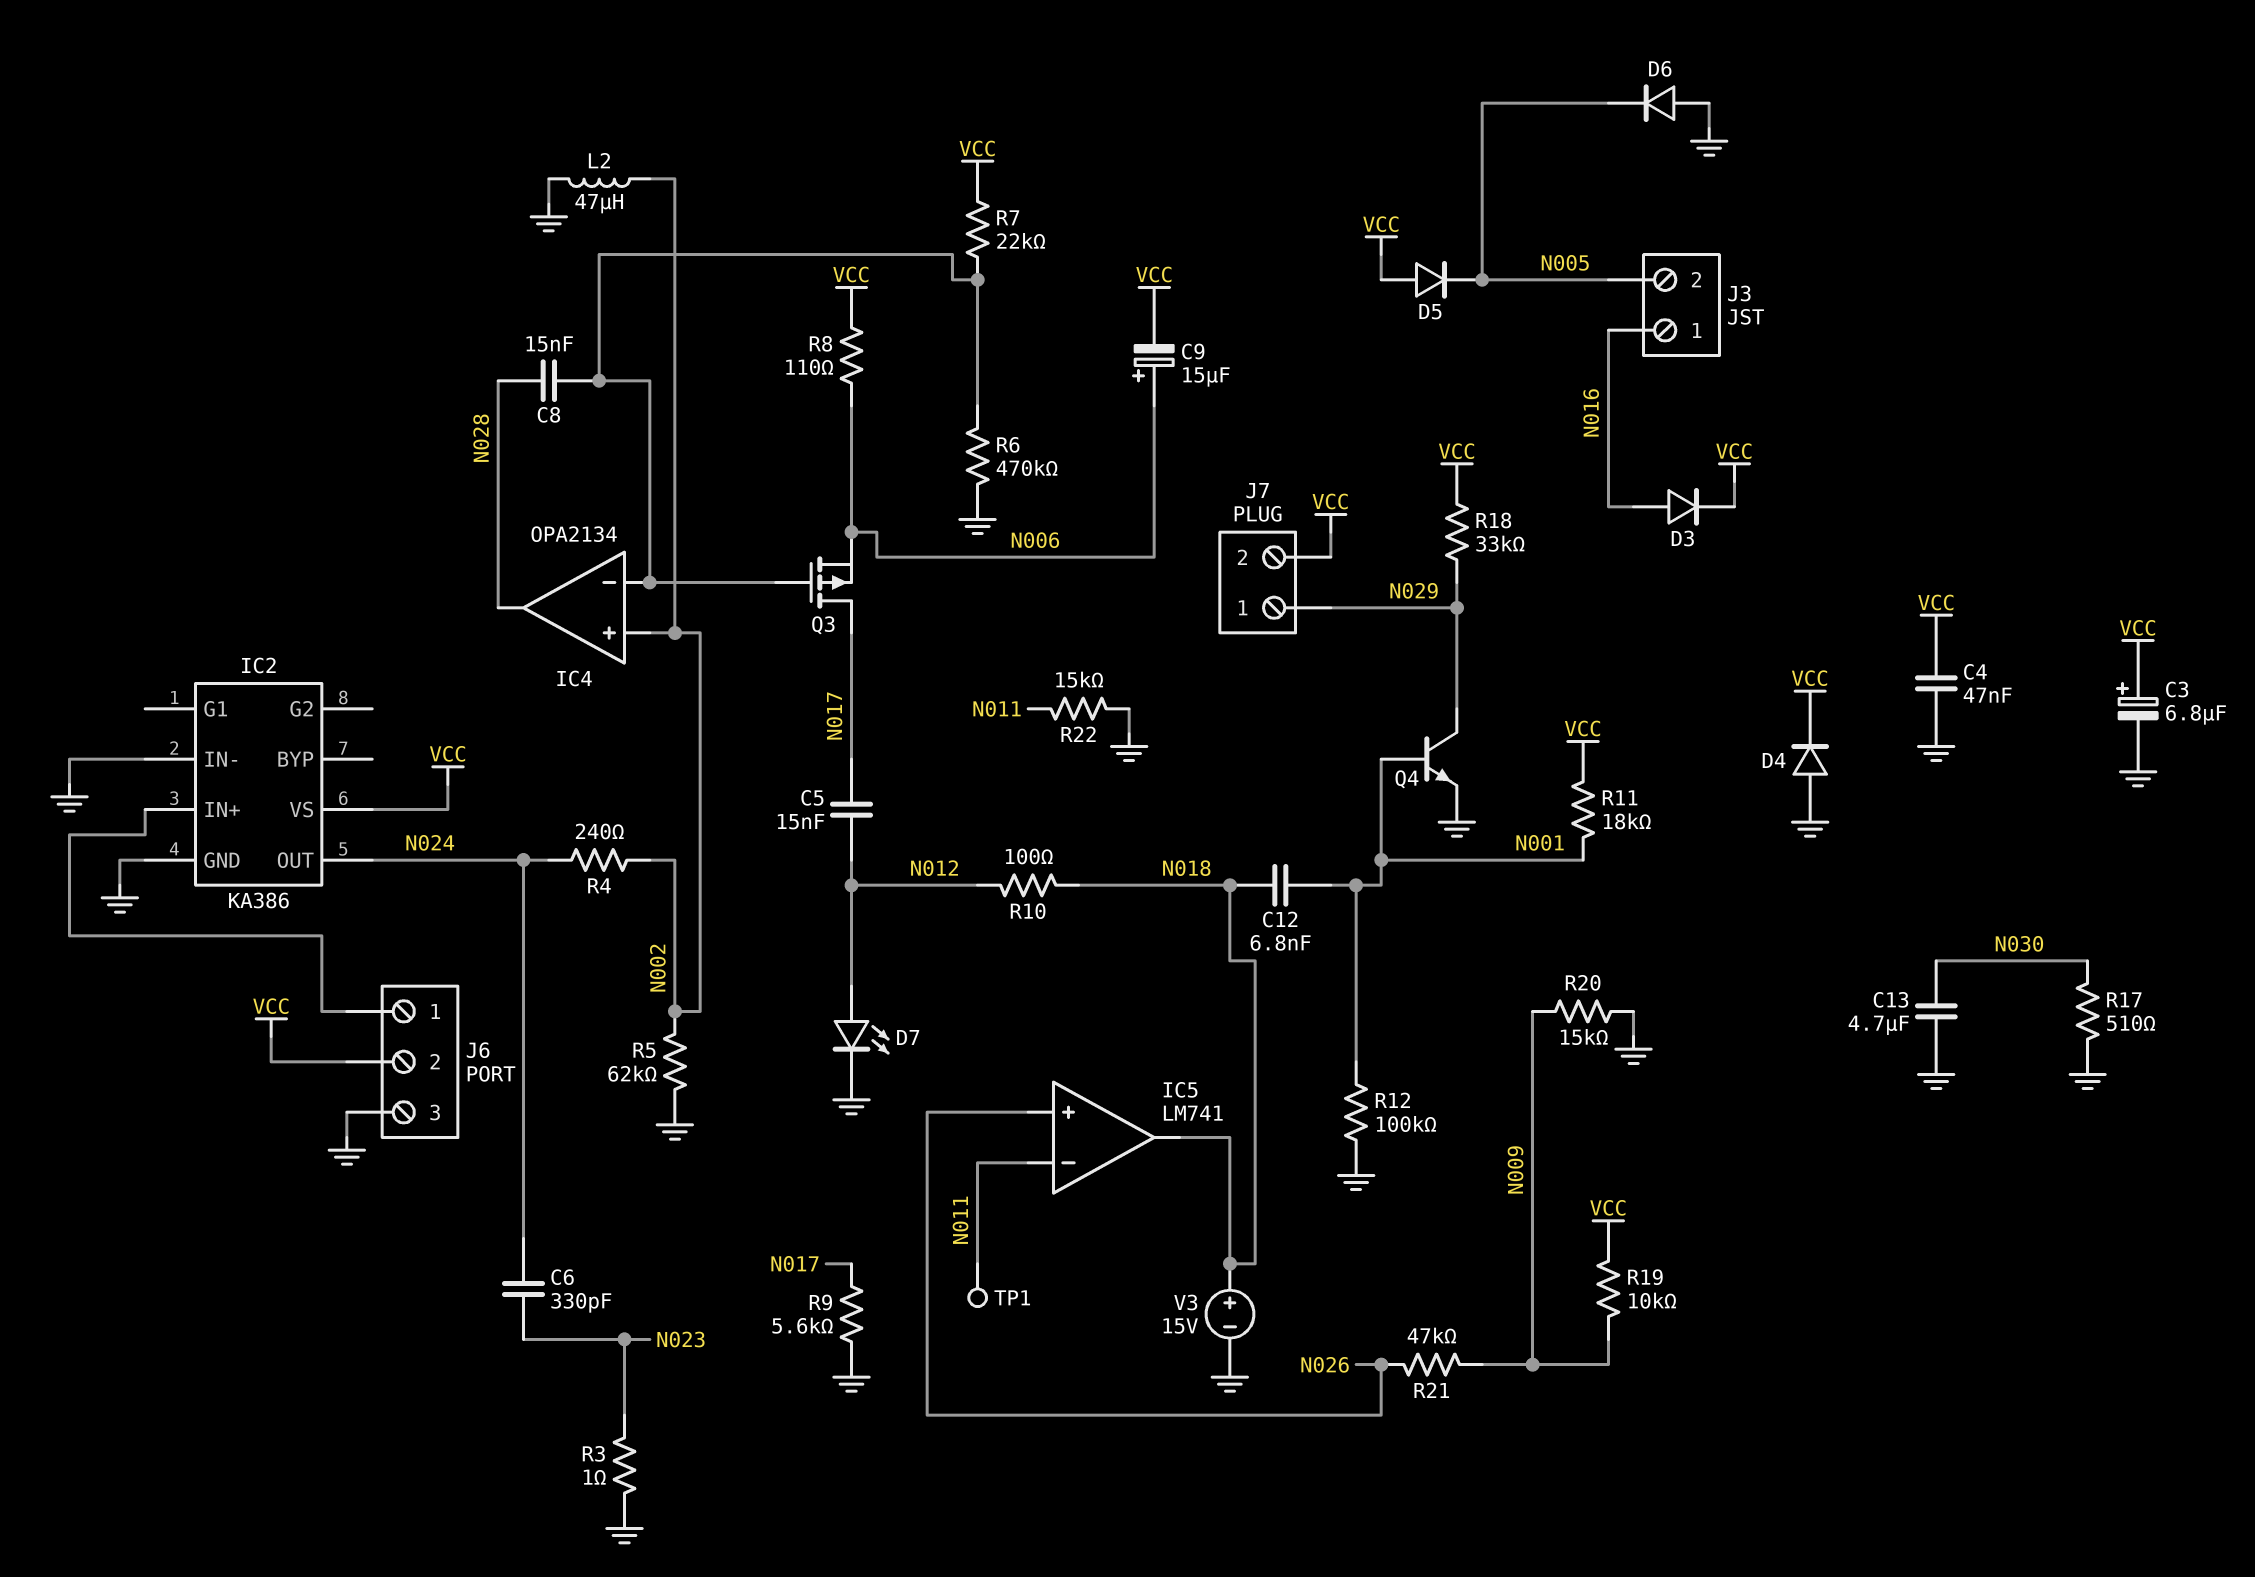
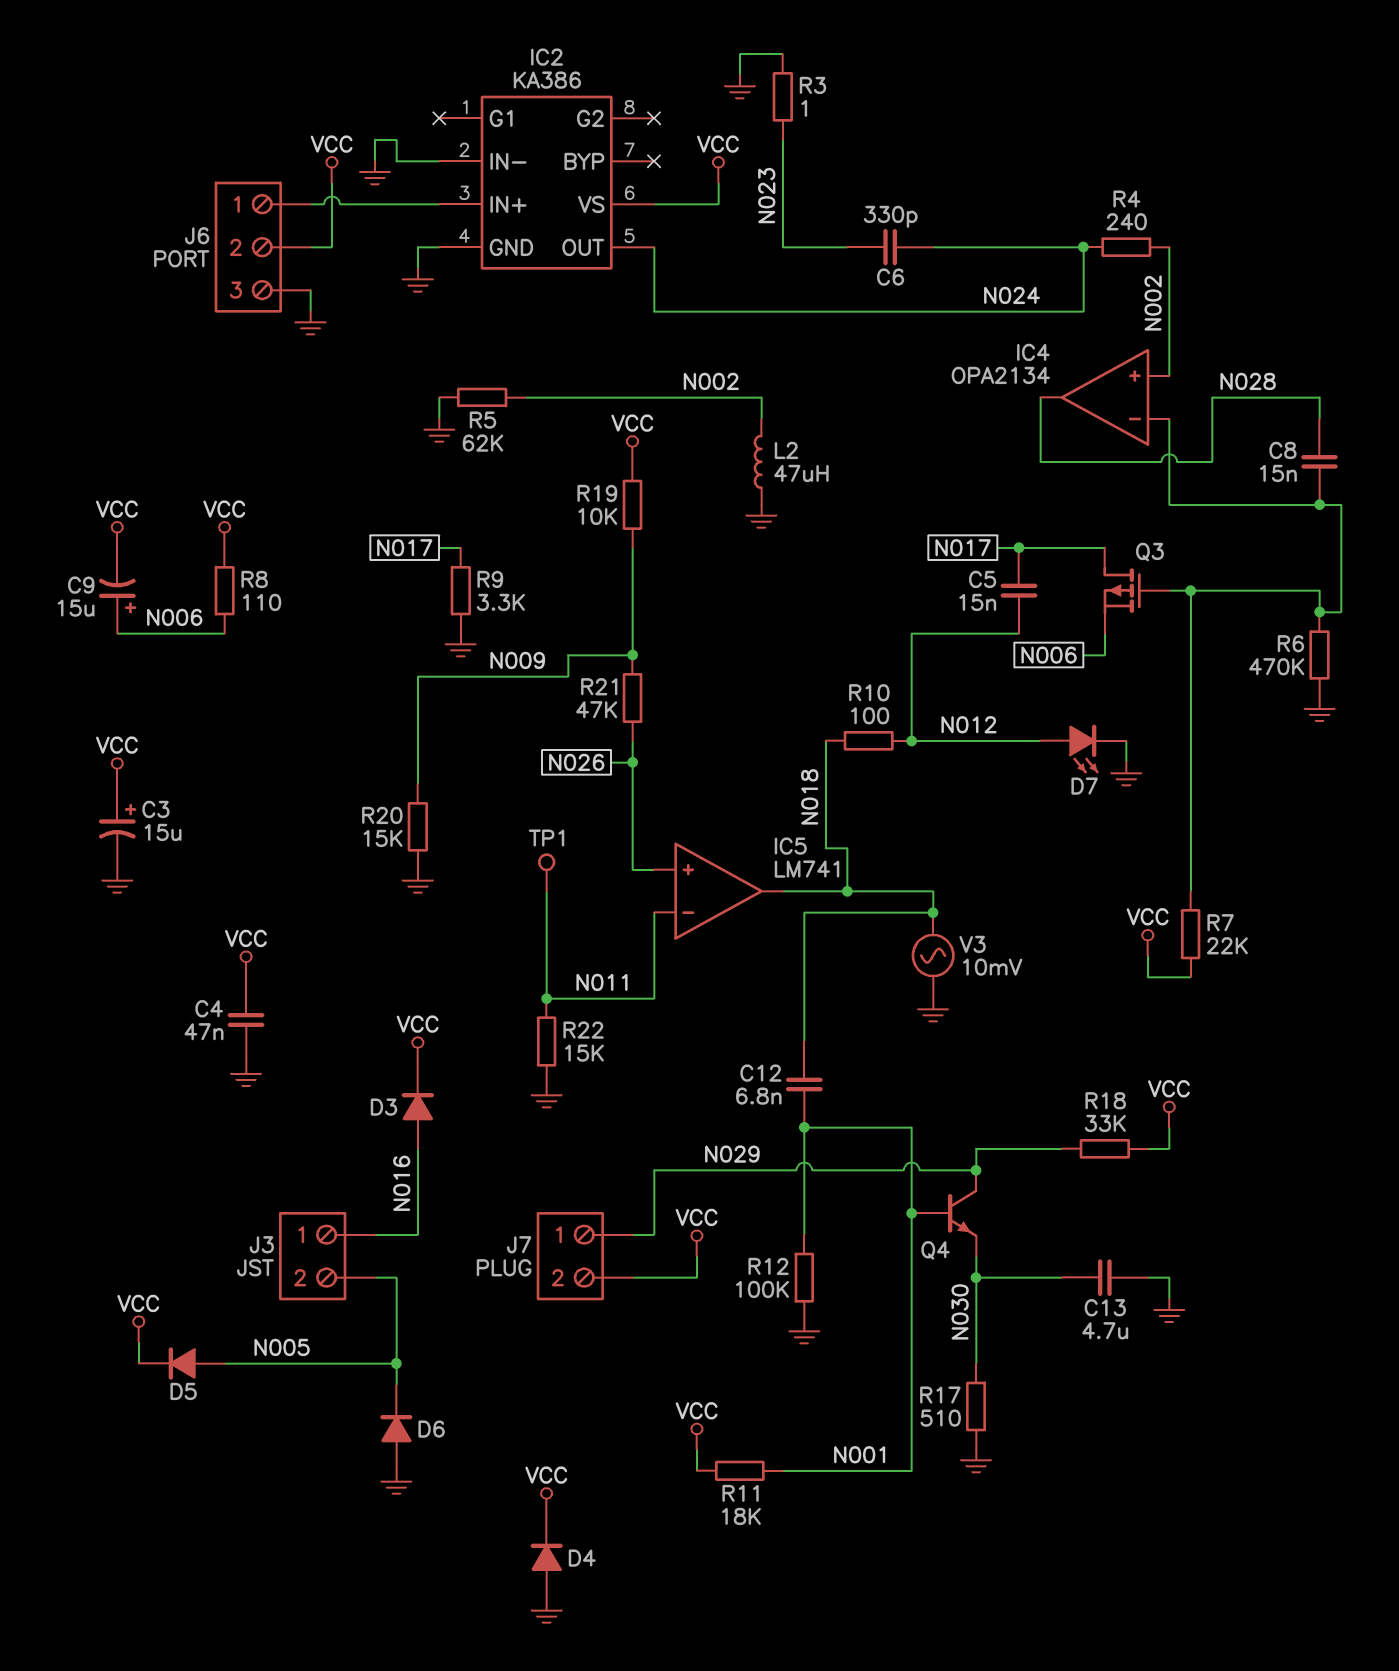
C3: 6.8uF (plus VCC, minus GND) -> 15uF (plus VCC, minus GND)
D5: diode (A VCC, K N005) -> diode (A N005, K VCC)
Q4: NPN (B N001, C N029, E GND) -> NPN (B N001, C N029, E N030)
R9: 5.6k (GND, N017) -> 3.3k (GND, N017)
V3: 15V (plus N018, minus GND) -> AC 10mV (GND, N018)

